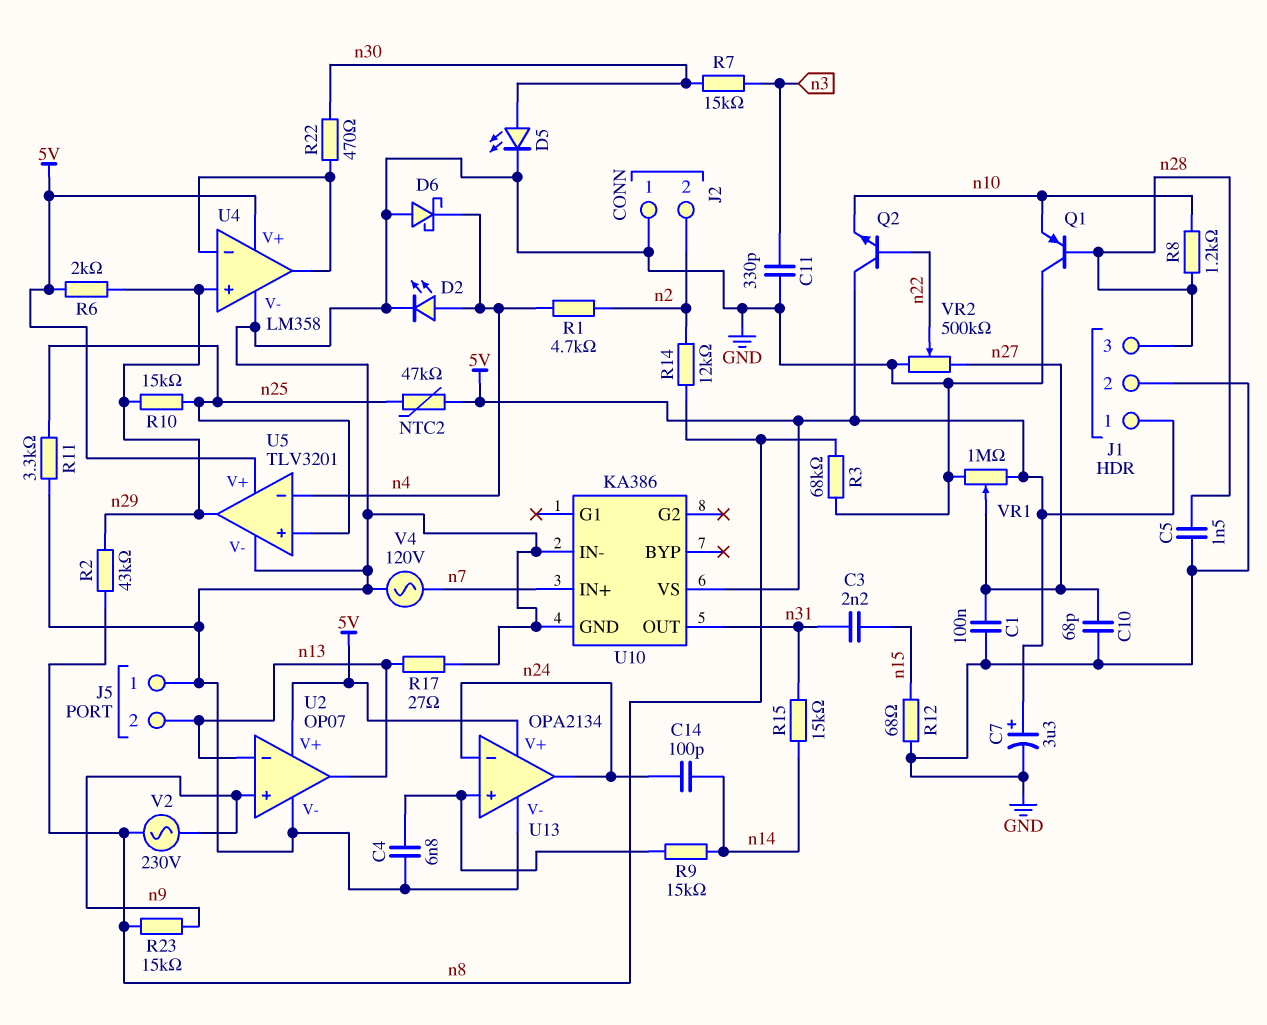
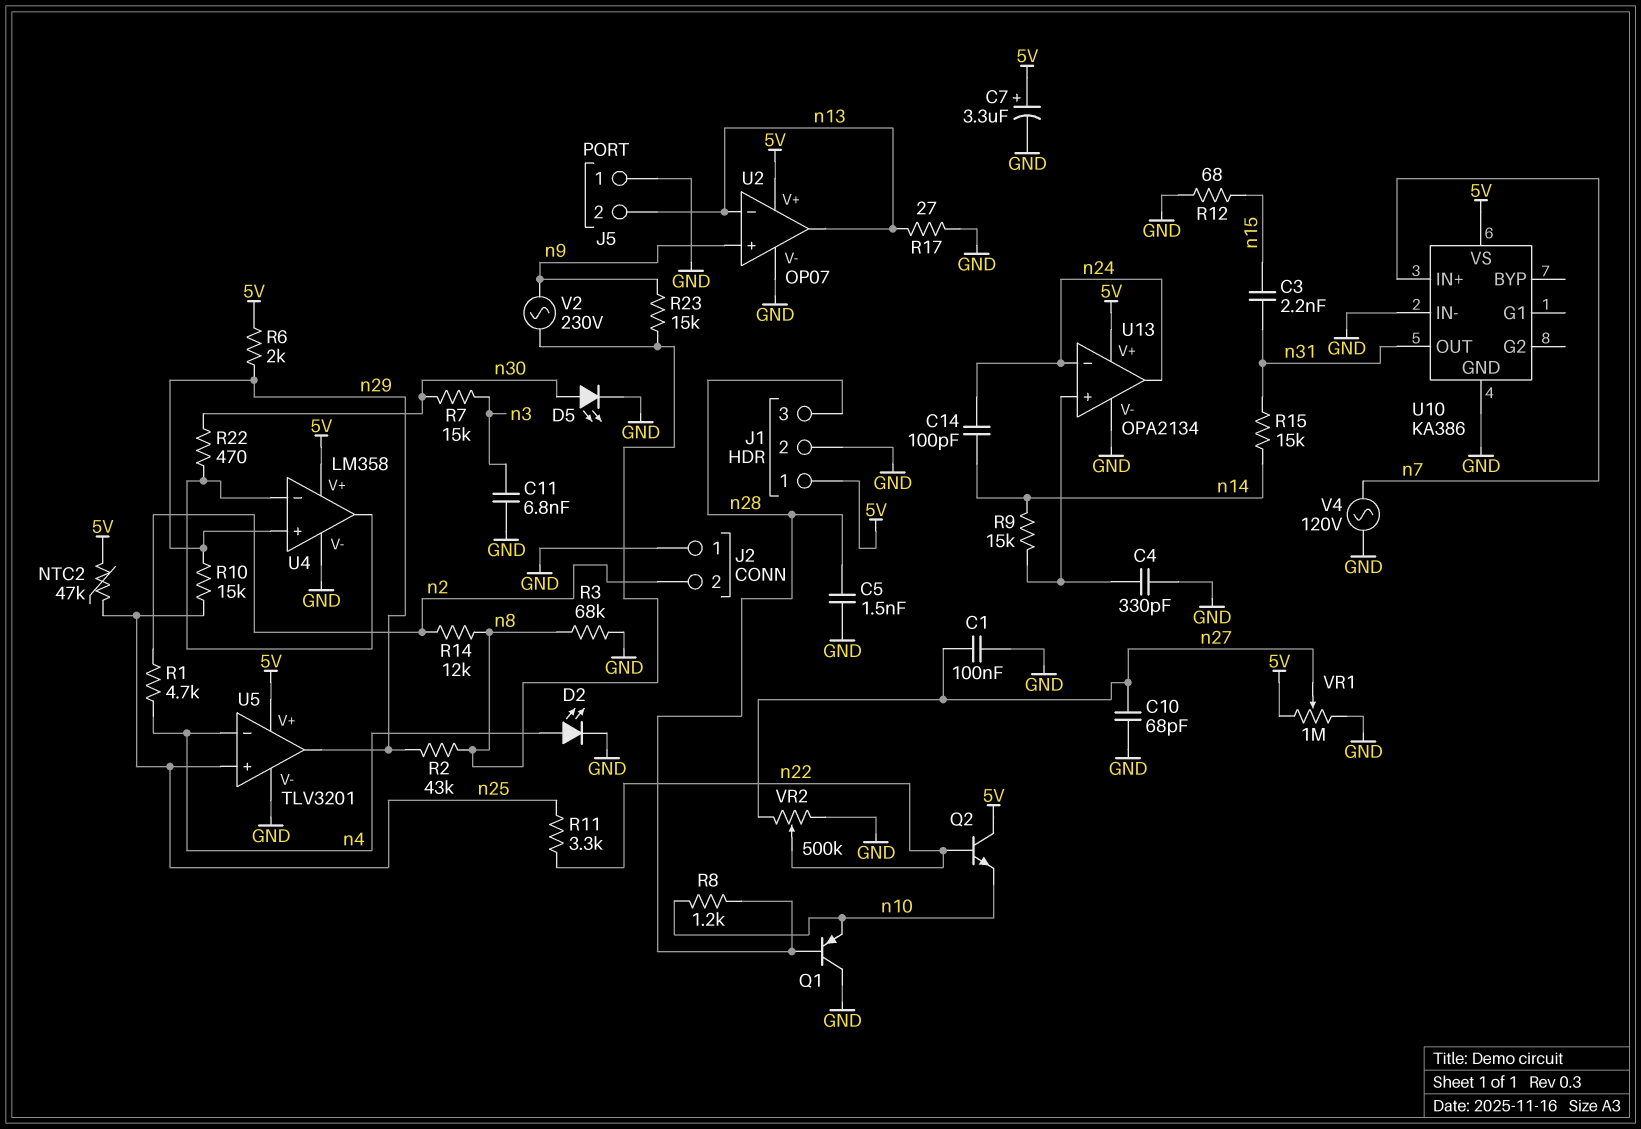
C4: 6.8nF (GND, U13/in+) -> 330pF (GND, U13/in+)
C11: 330pF (GND, n3) -> 6.8nF (GND, n3)
D6: schottky (A GND, K n4) -> none
R11: 3.3k (GND, n25) -> 3.3k (n22, n25)

